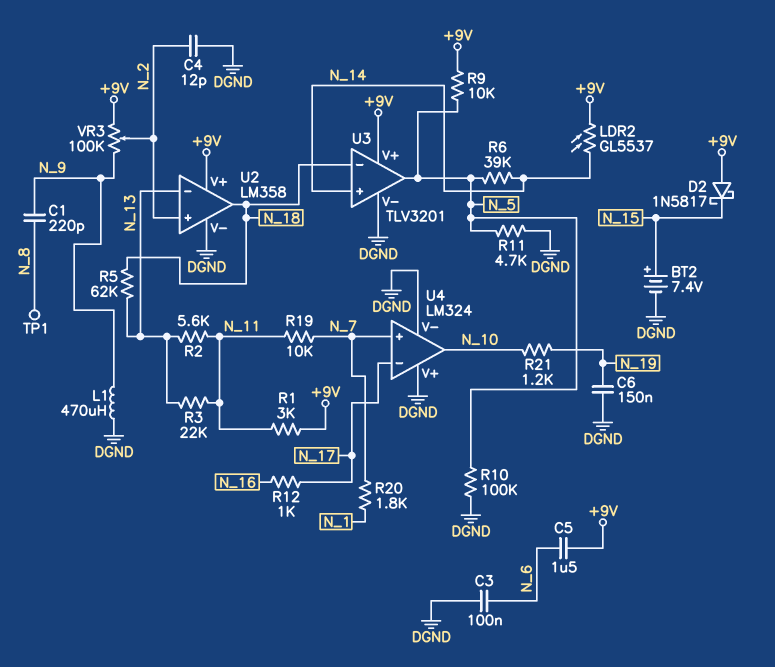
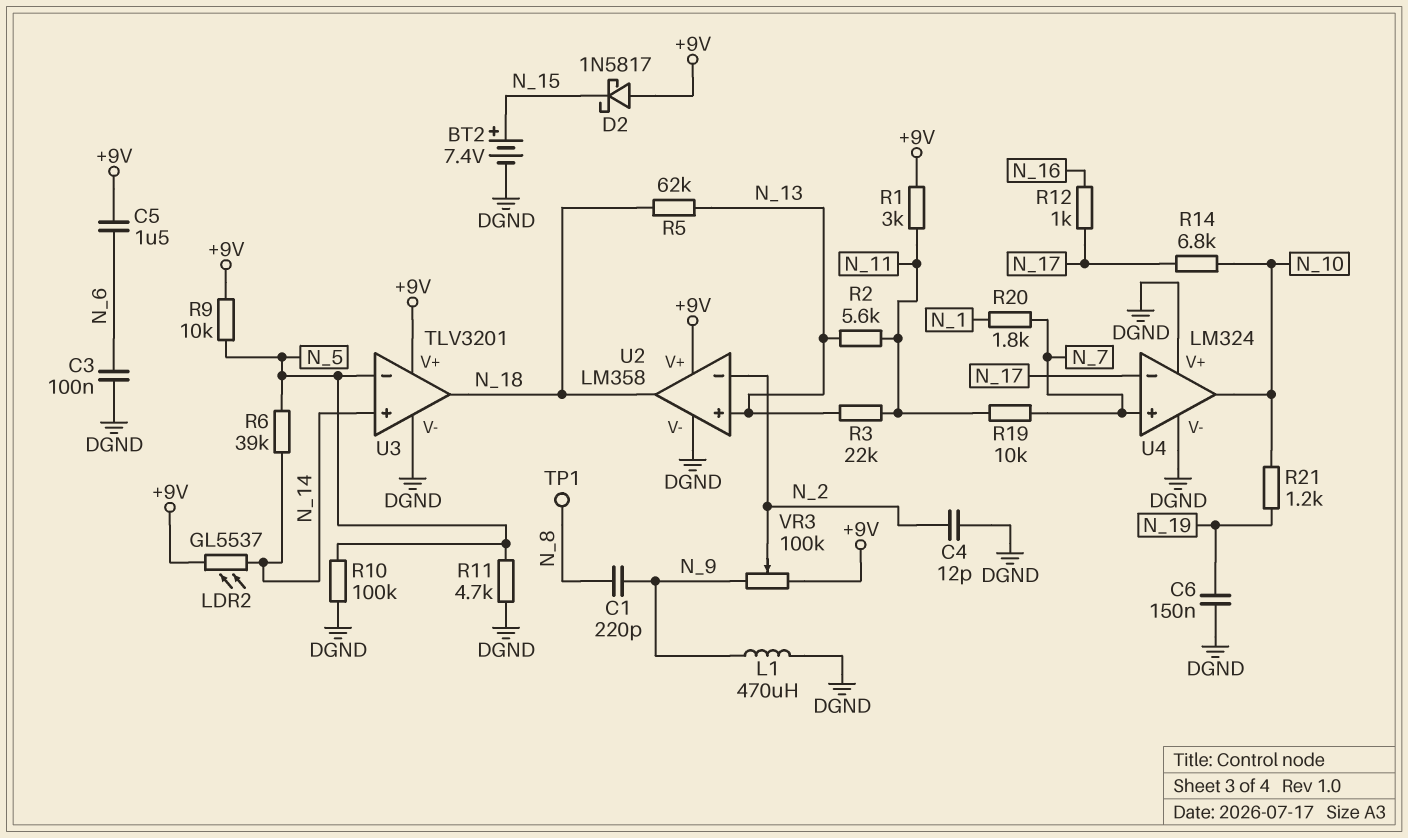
R14: none -> 6.8k (N_10, N_17)
U2 pin in+: N_2 -> N_13
U2 pin in-: N_13 -> N_2
U3 pin in-: N_18 -> N_5
U3 pin out: N_5 -> N_18

